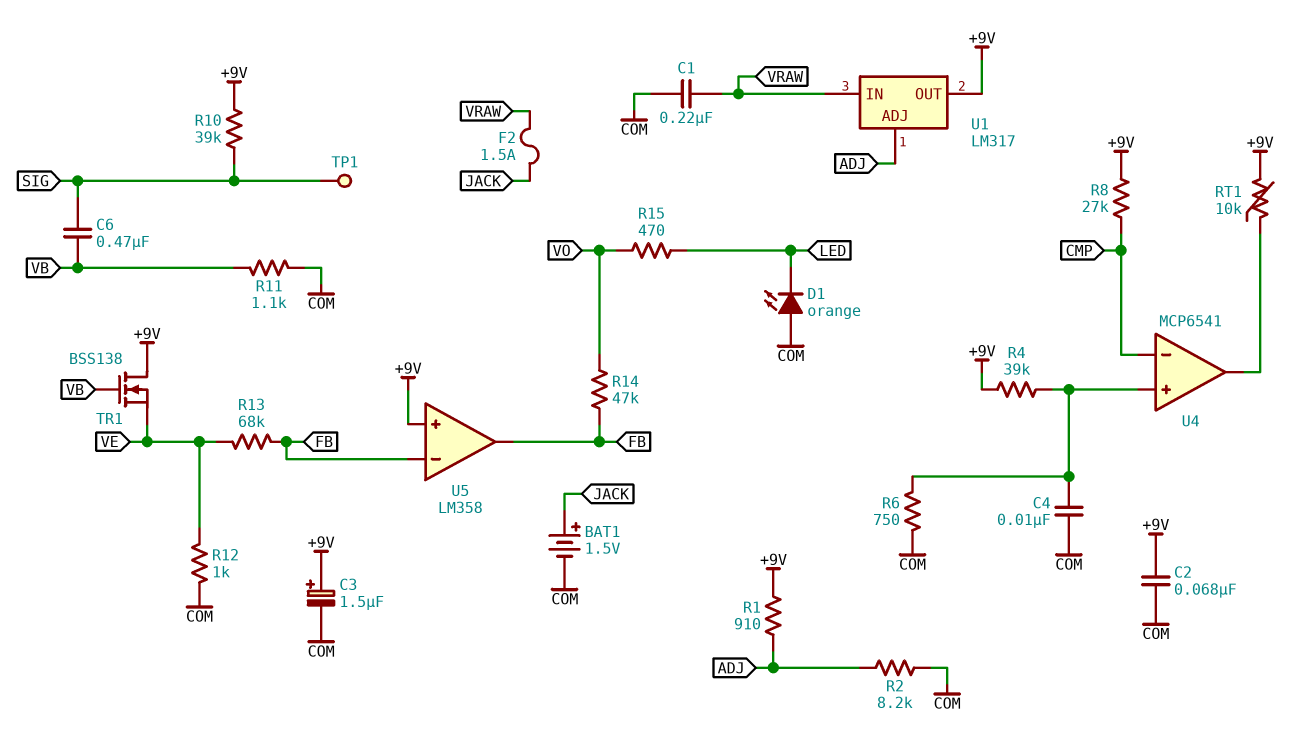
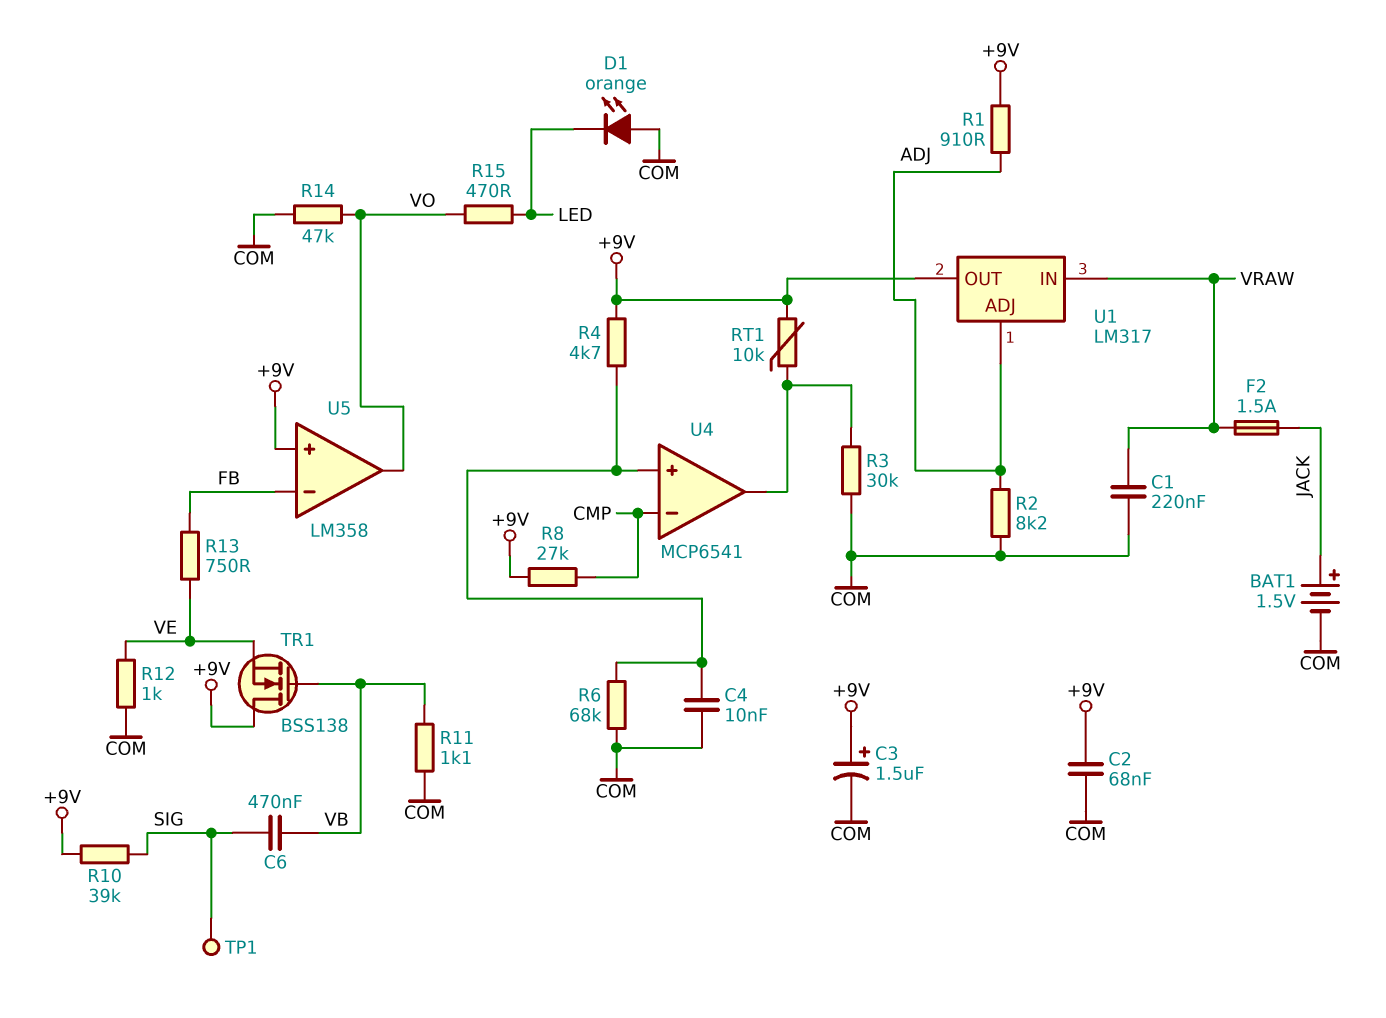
R3: none -> 30k (COM, U4/out)
R4: 39k (+9V, U4/in+) -> 4.7k (+9V, U4/in+)
R6: 750 (COM, U4/in+) -> 68k (COM, U4/in+)
R13: 68k (FB, VE) -> 750 (FB, VE)
R14: 47k (FB, VO) -> 47k (COM, VO)
U5 pin out: FB -> VO

